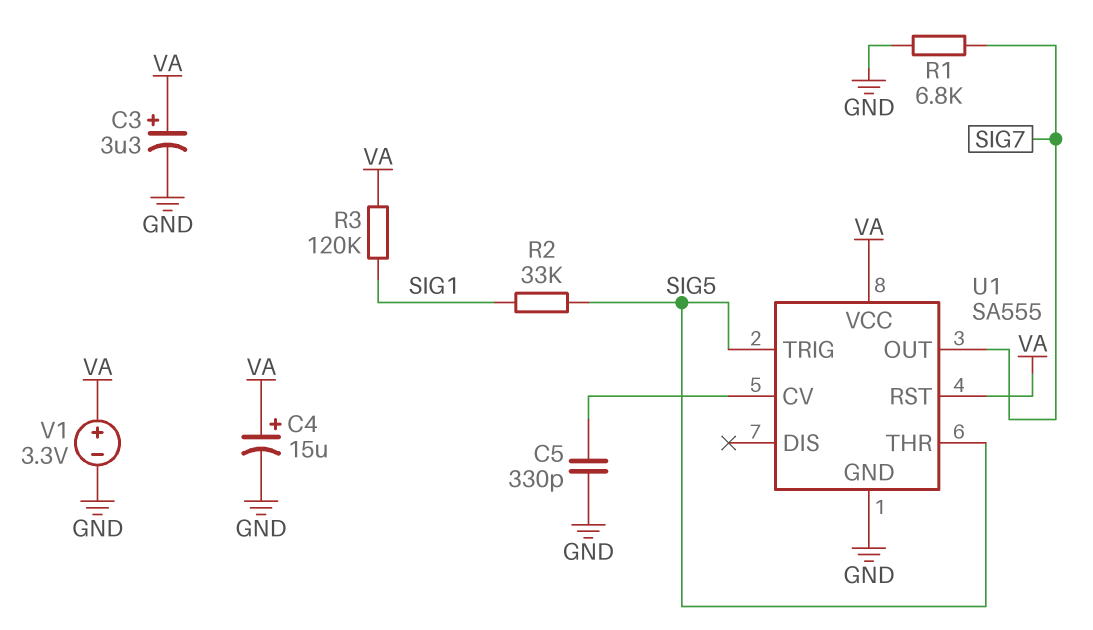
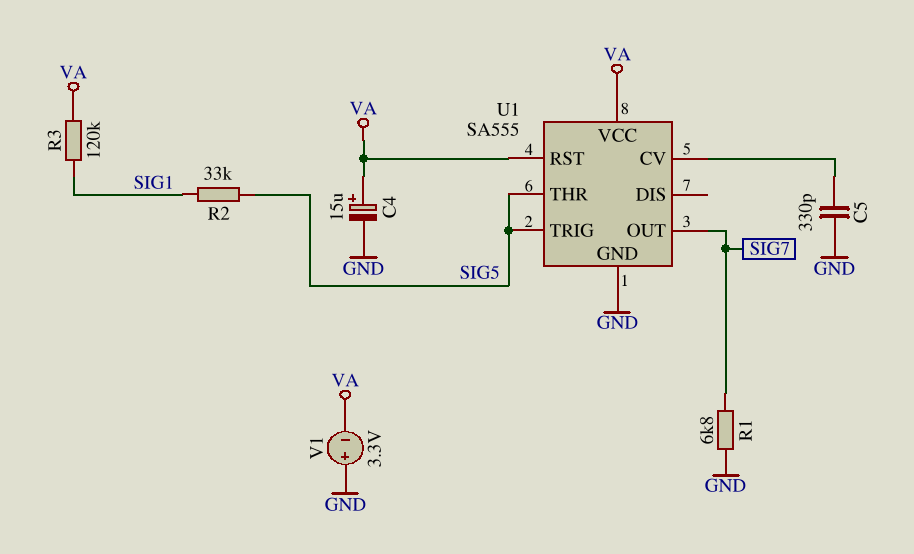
C3: 3.3uF (plus VA, minus GND) -> none
V1: 3.3V (plus VA, minus GND) -> 3.3V (plus GND, minus VA)

